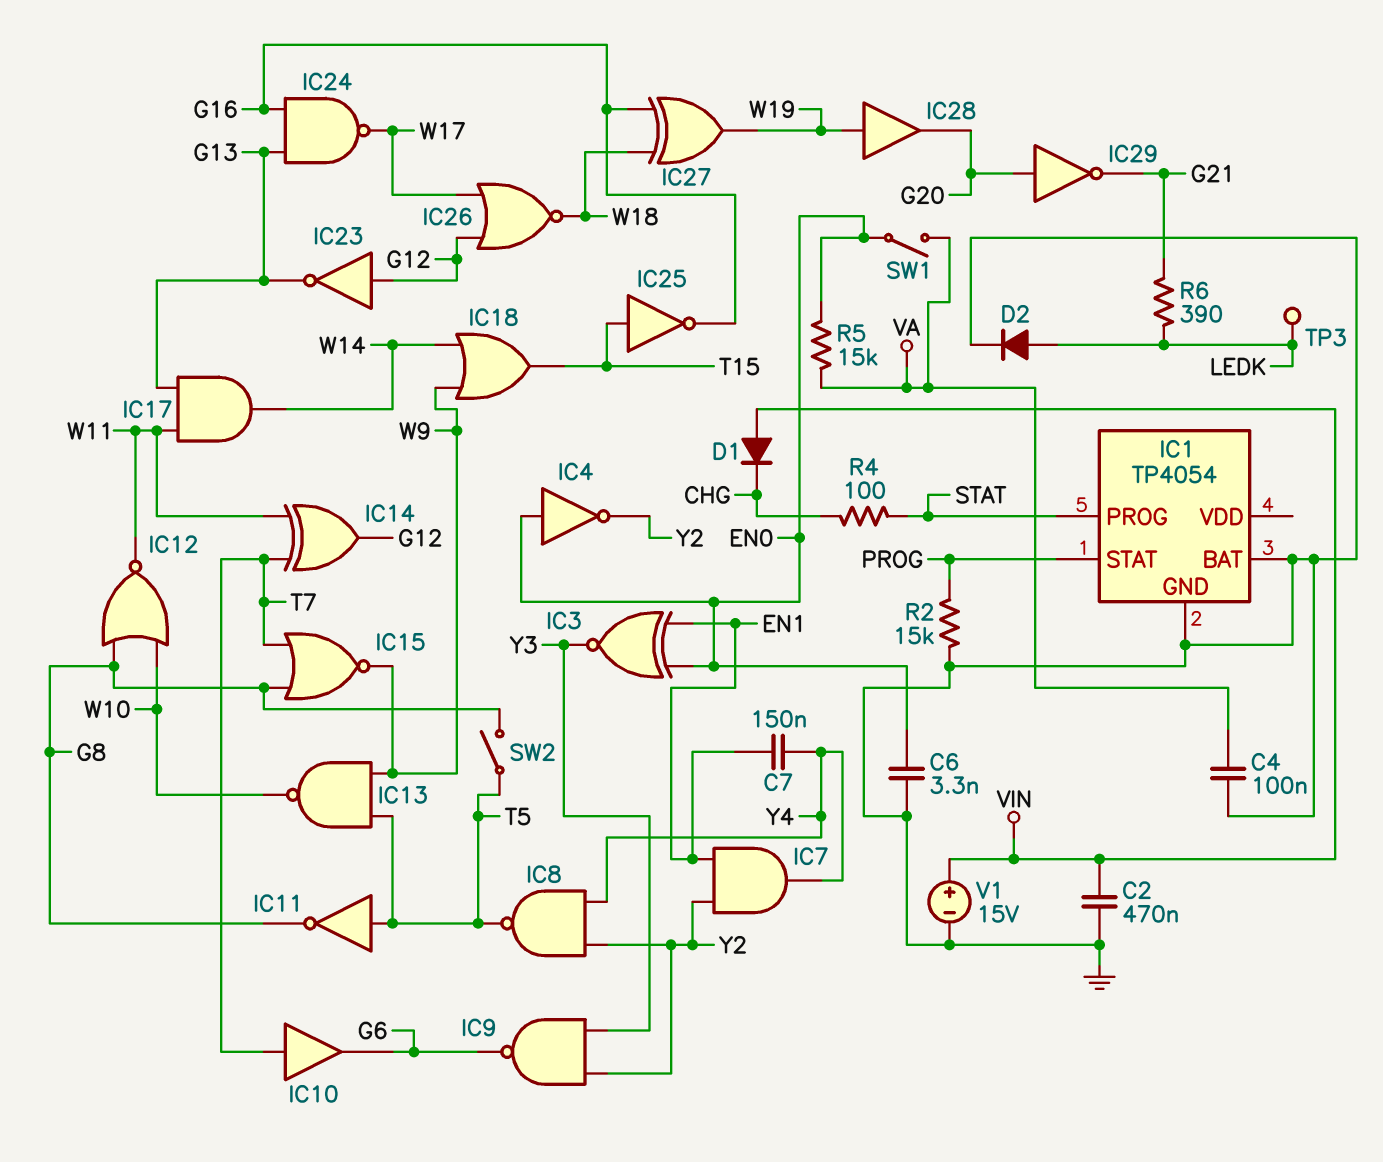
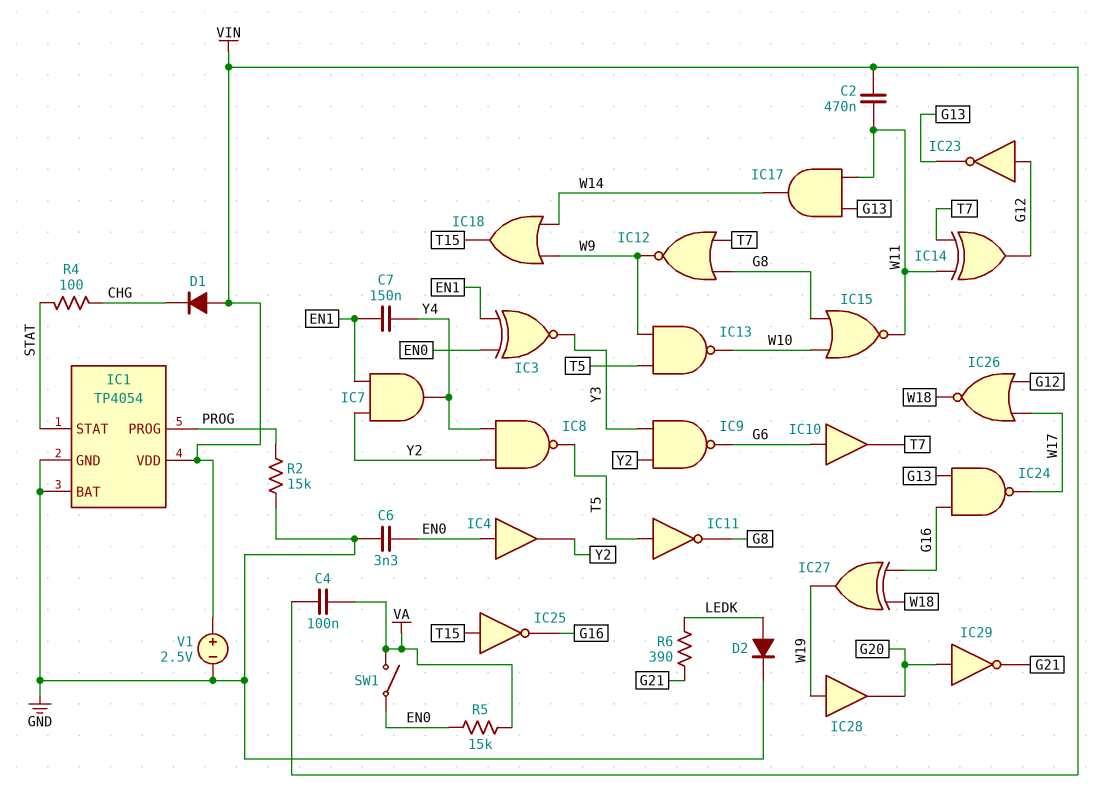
C2: 470nF (GND, VIN) -> 470nF (VIN, W11)
C4: 100nF (GND, VA) -> 100nF (VA, VIN)
IC1 pin PROG: STAT -> PROG
IC1 pin STAT: PROG -> STAT
IC1 pin VDD: none -> VIN
IC4: NOT (in EN0, out Y2) -> buffer (in EN0, out Y2)
IC10: buffer (in T7, out G6) -> buffer (in G6, out T7)
IC12: NOR (in G8, in W10, out W11) -> NOR (in G8, in T7, out W9)
IC15: NOR (in G8, in T7, out W9) -> NOR (in G8, in W10, out W11)
SW2: switch (G8, T5) -> none
TP3: test point (LEDK) -> none
V1: 15V (plus VIN, minus GND) -> 2.5V (plus VIN, minus GND)

